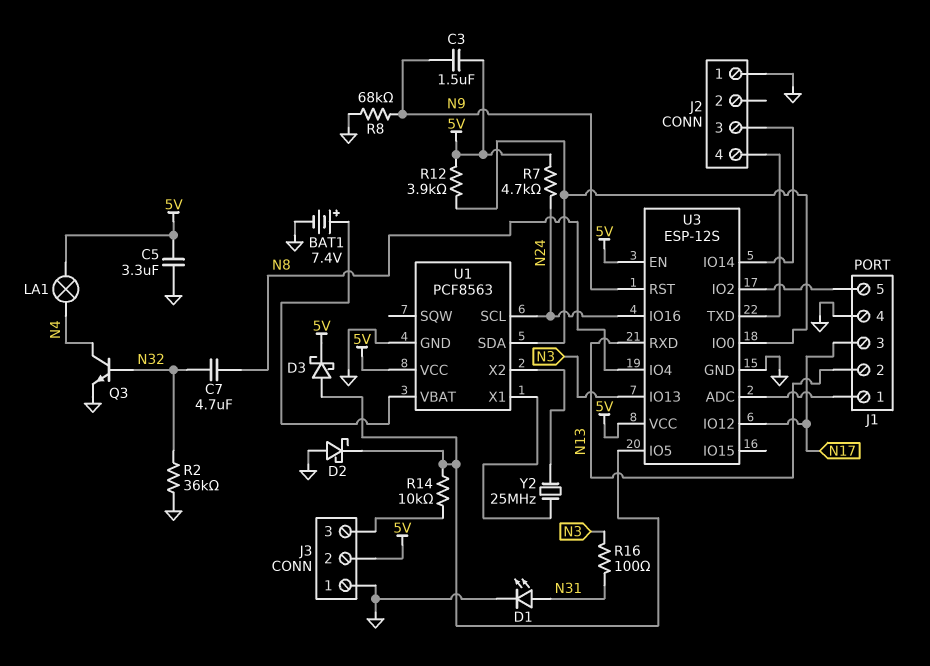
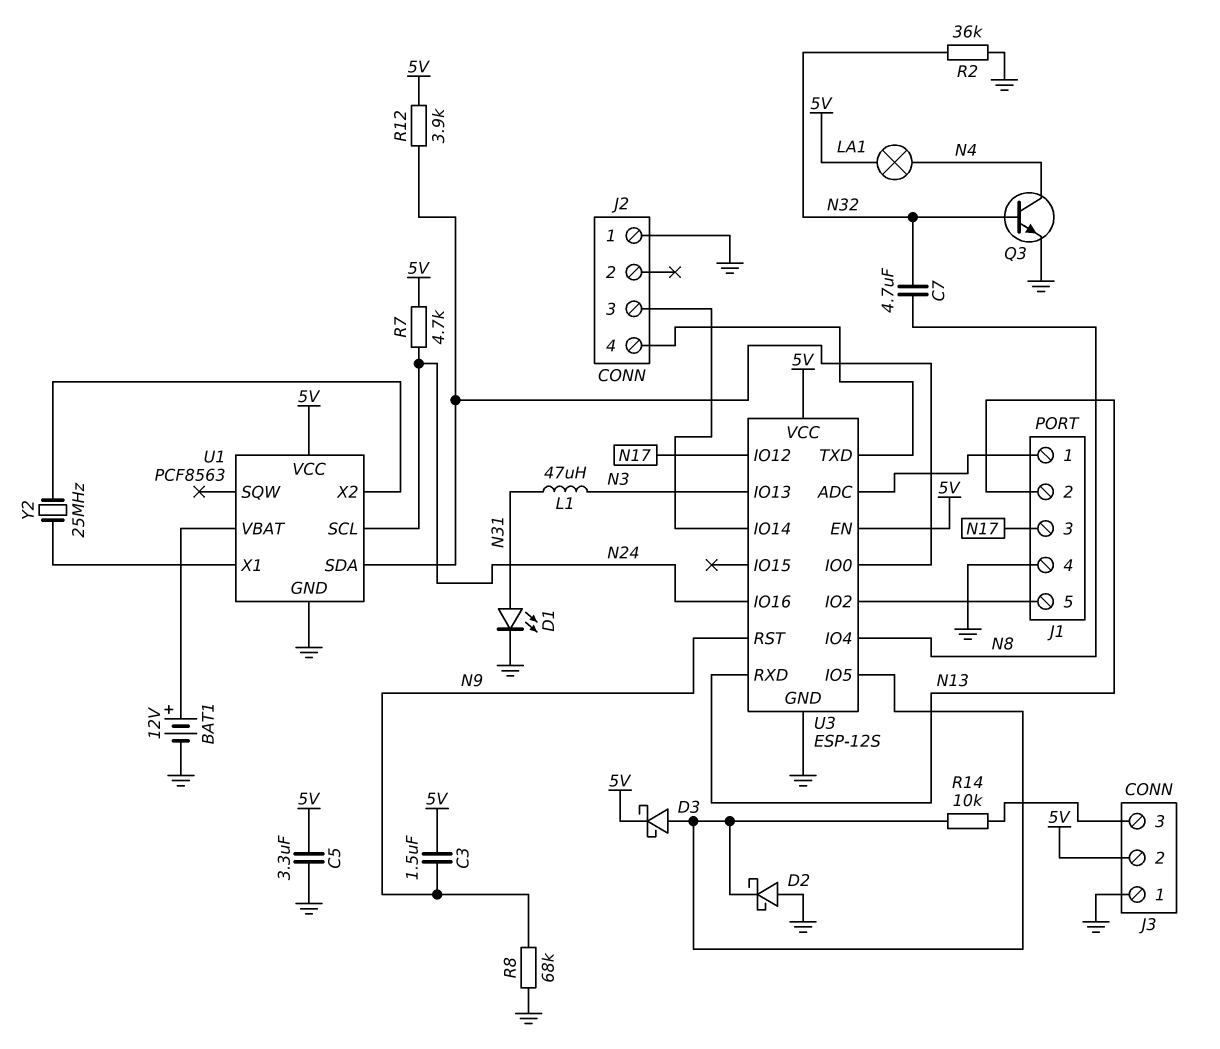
BAT1: 7.4V (plus U1/VBAT, minus GND) -> 12V (plus U1/VBAT, minus GND)
L1: none -> 47uH (N3, N31)
R16: 100 (N3, N31) -> none

